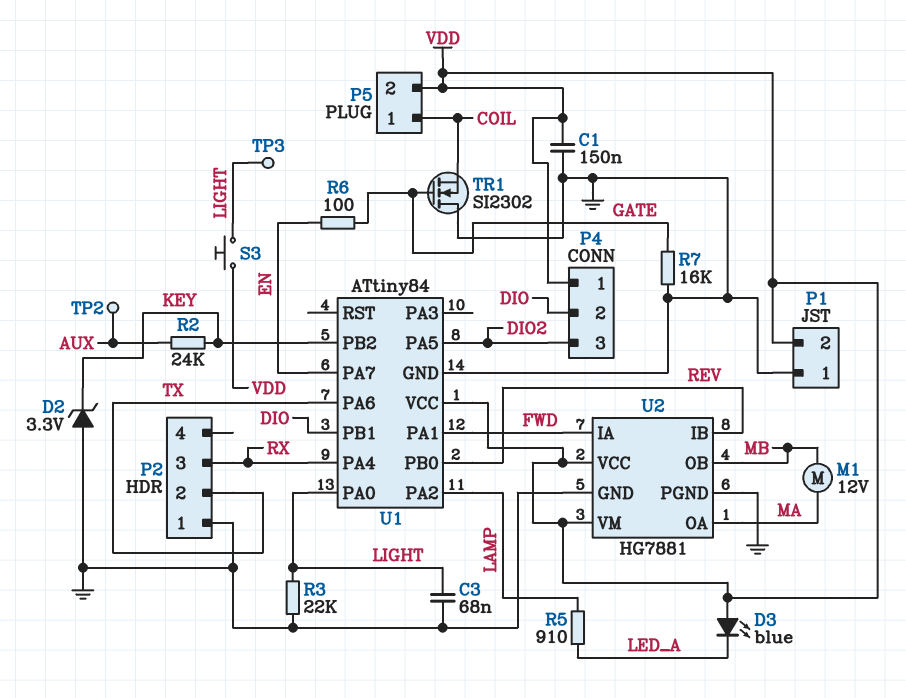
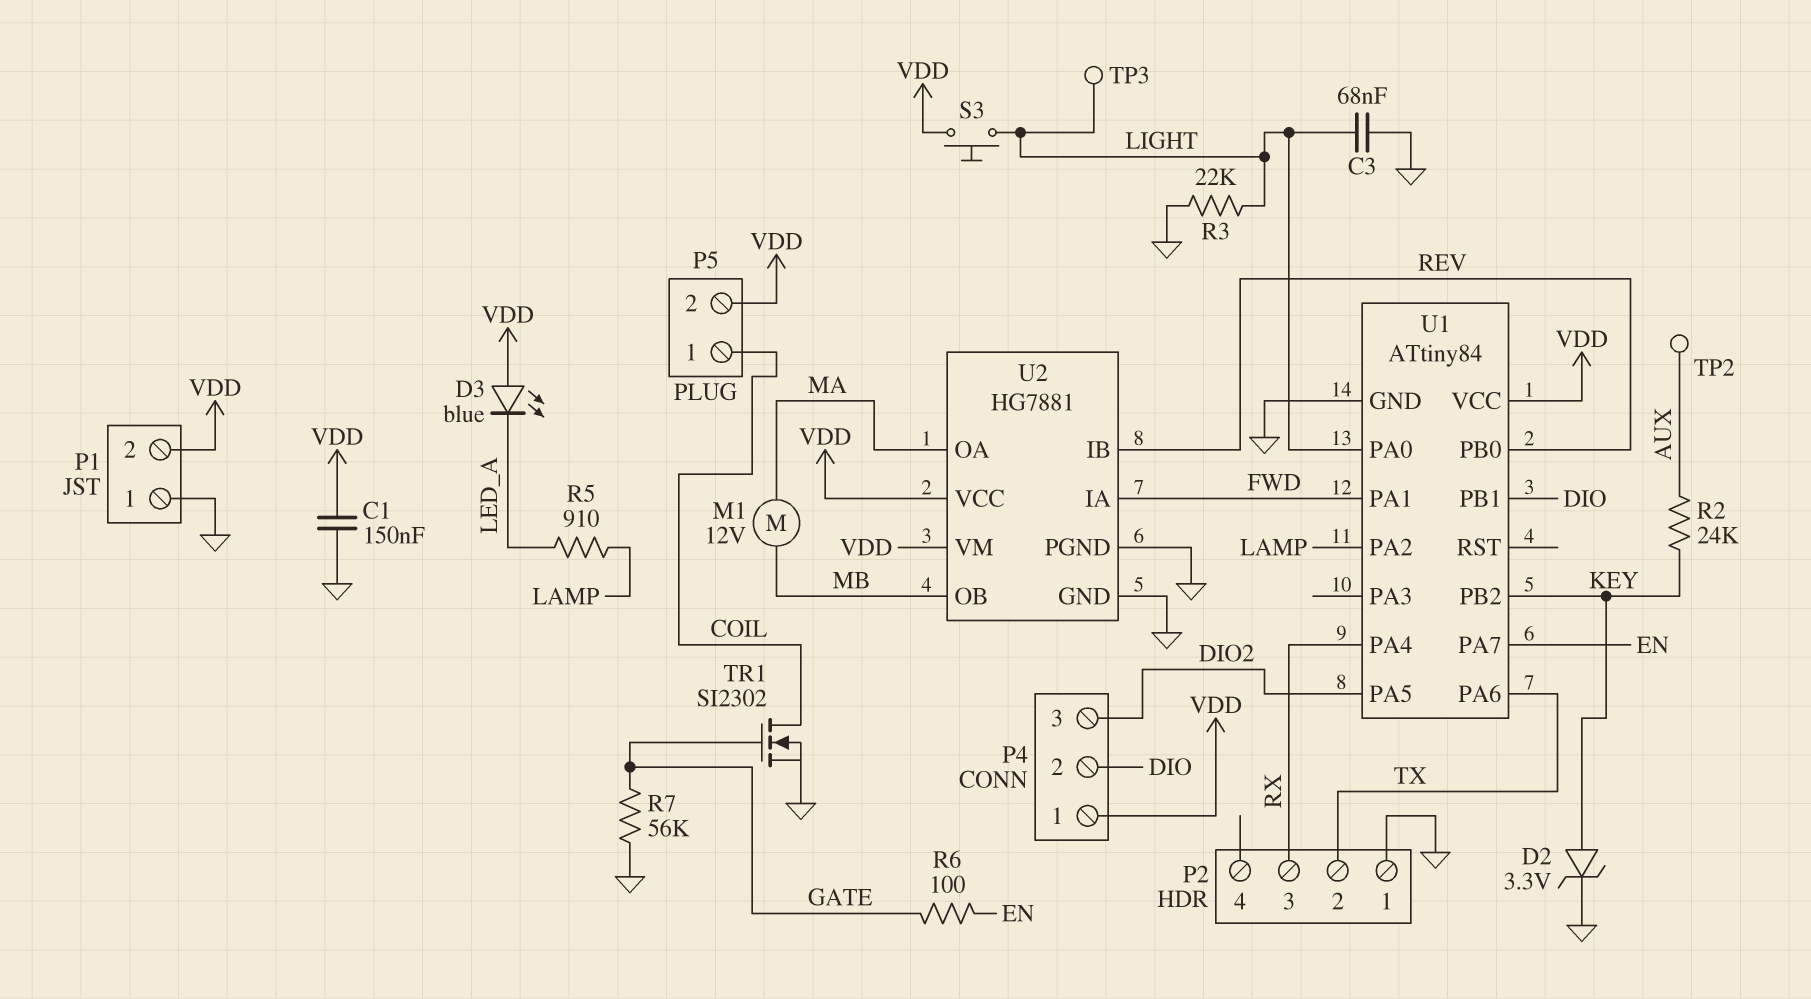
D2: zener 3.3V (A GND, K KEY) -> zener 3.3V (A KEY, K GND)
R7: 16k (GATE, GND) -> 56k (GATE, GND)
TR1: NMOS SI2302 (G GATE, D GND, S COIL) -> NMOS SI2302 (G GATE, D COIL, S GND)

